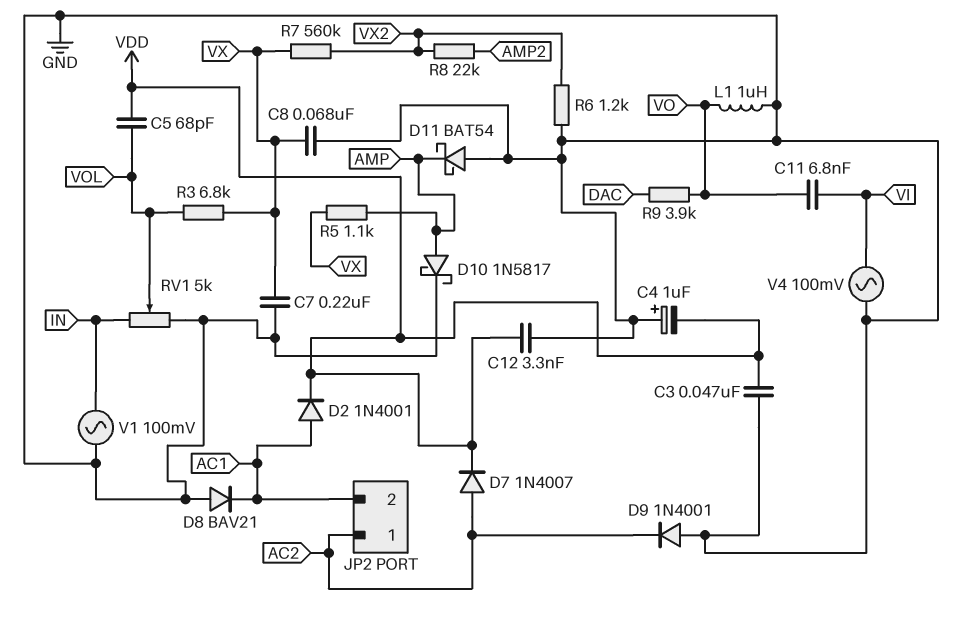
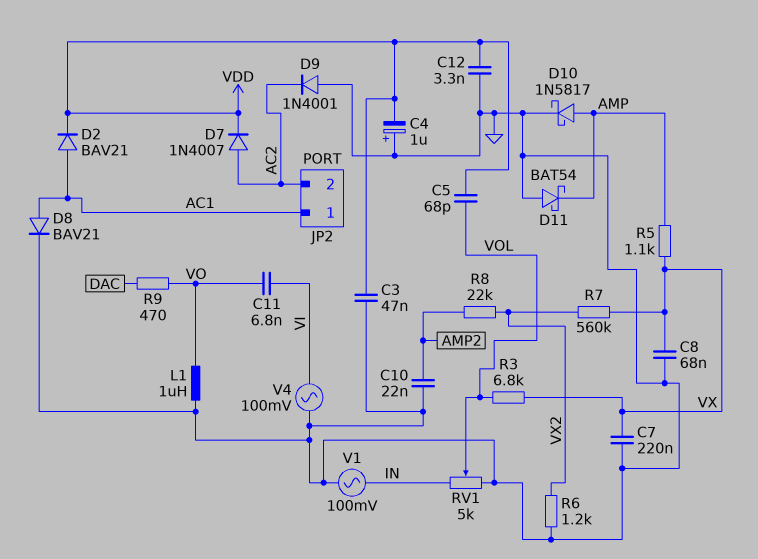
C10: none -> 22nF (AMP2, GND)
D2: diode 1N4001 (A AC1, K VDD) -> diode BAV21 (A AC1, K VDD)
D8: diode BAV21 (A GND, K AC1) -> diode BAV21 (A AC1, K GND)
JP2 pin 1: AC2 -> AC1
JP2 pin 2: AC1 -> AC2
R9: 3.9k (DAC, VO) -> 470 (DAC, VO)

